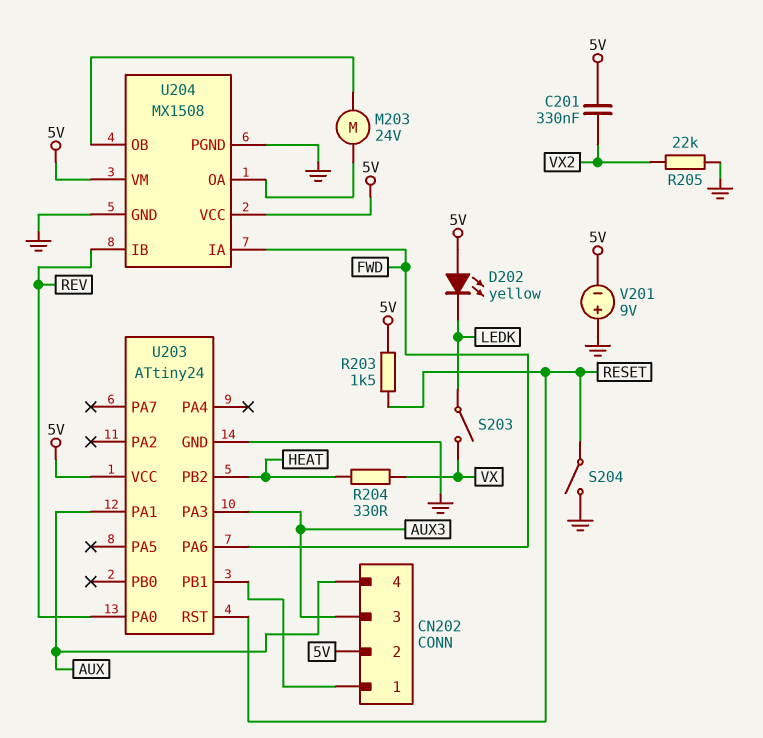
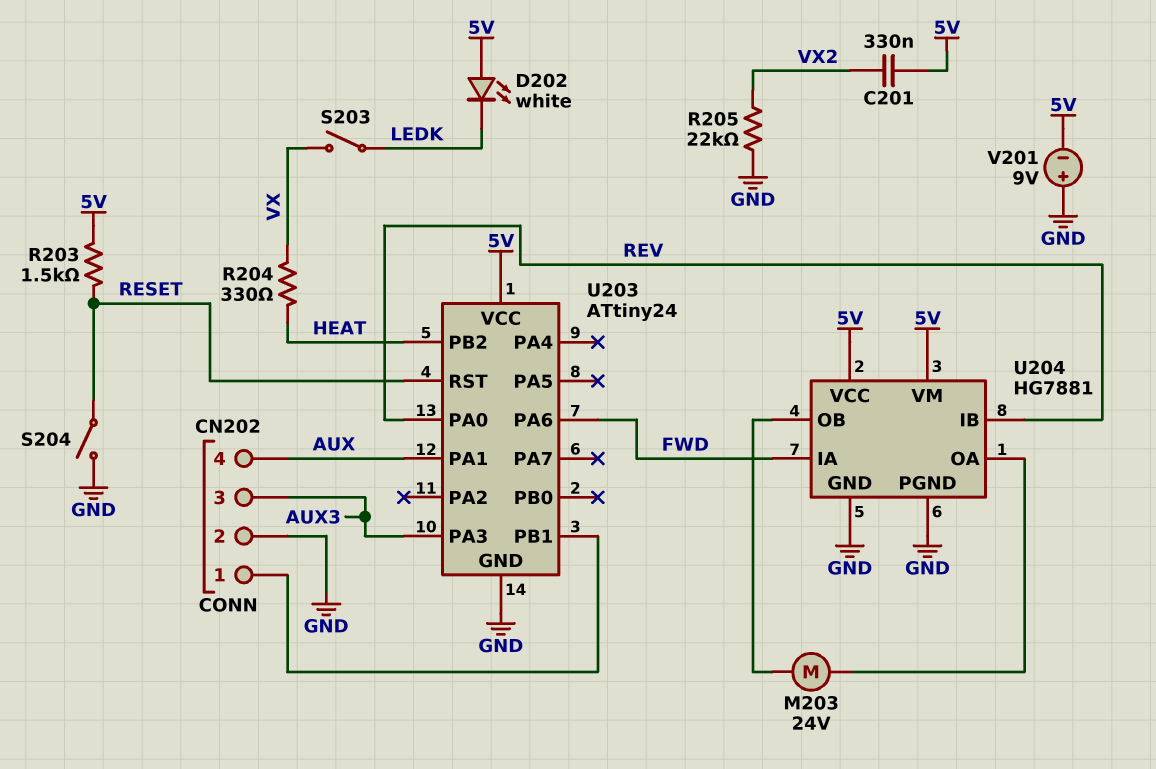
CN202 pin 2: 5V -> GND
D202: LED yellow (A 5V, K LEDK) -> LED white (A 5V, K LEDK)
U204: MX1508 -> HG7881

